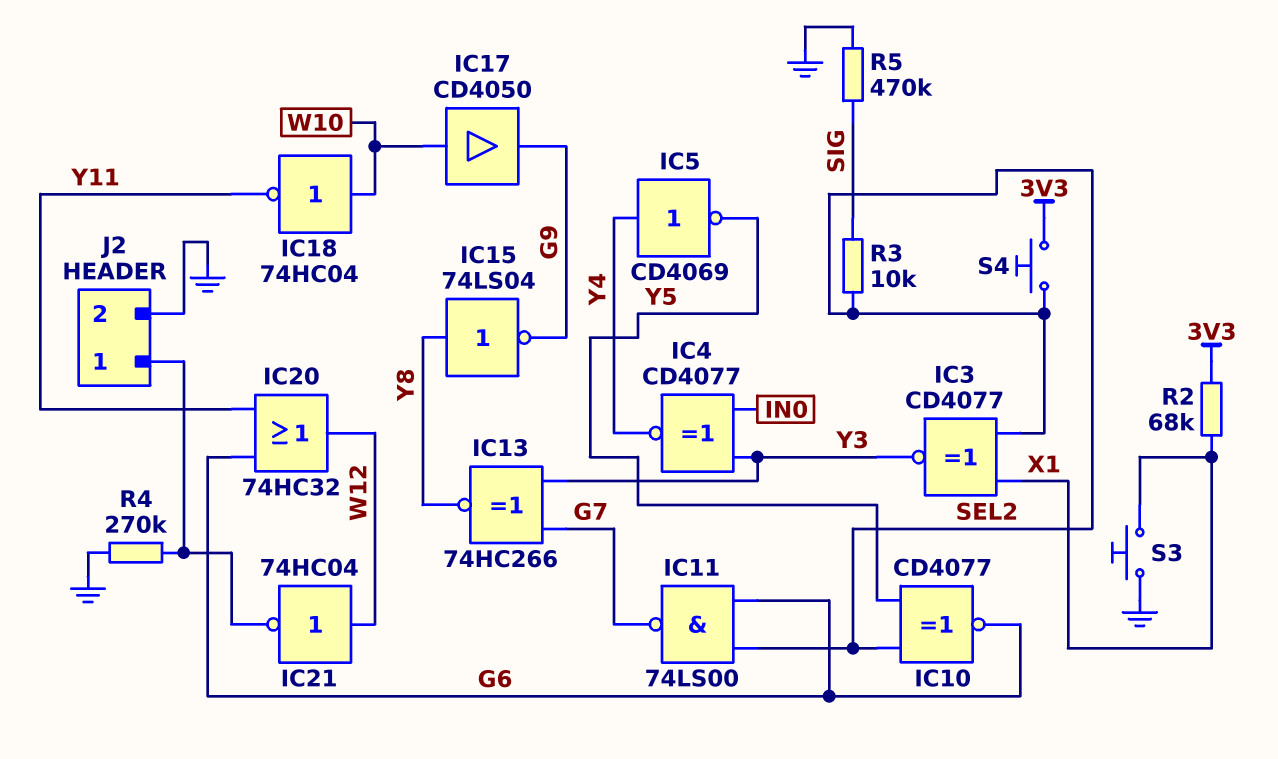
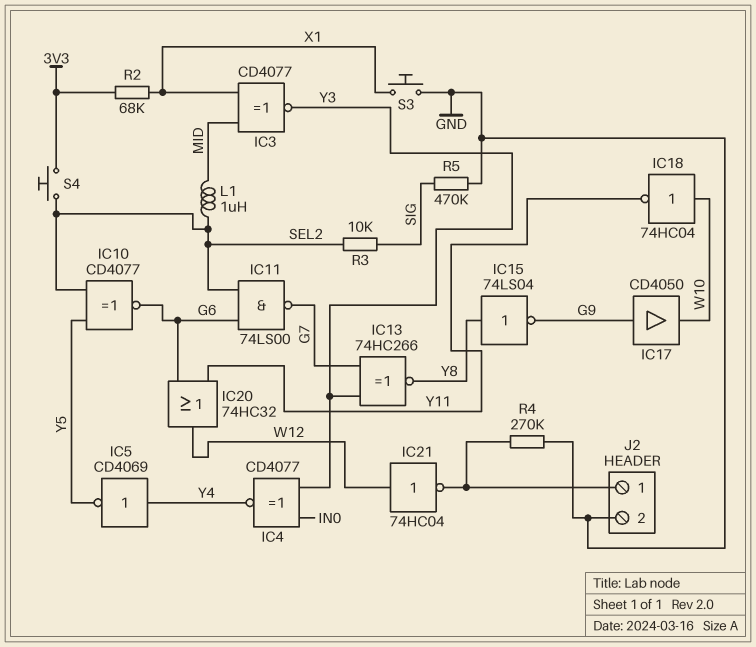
IC3: XNOR CD4077 (in SEL2, in X1, out Y3) -> XNOR CD4077 (in MID, in X1, out Y3)
IC17: buffer CD4050 (in W10, out G9) -> buffer CD4050 (in G9, out W10)
L1: none -> 1uH (MID, SEL2)

